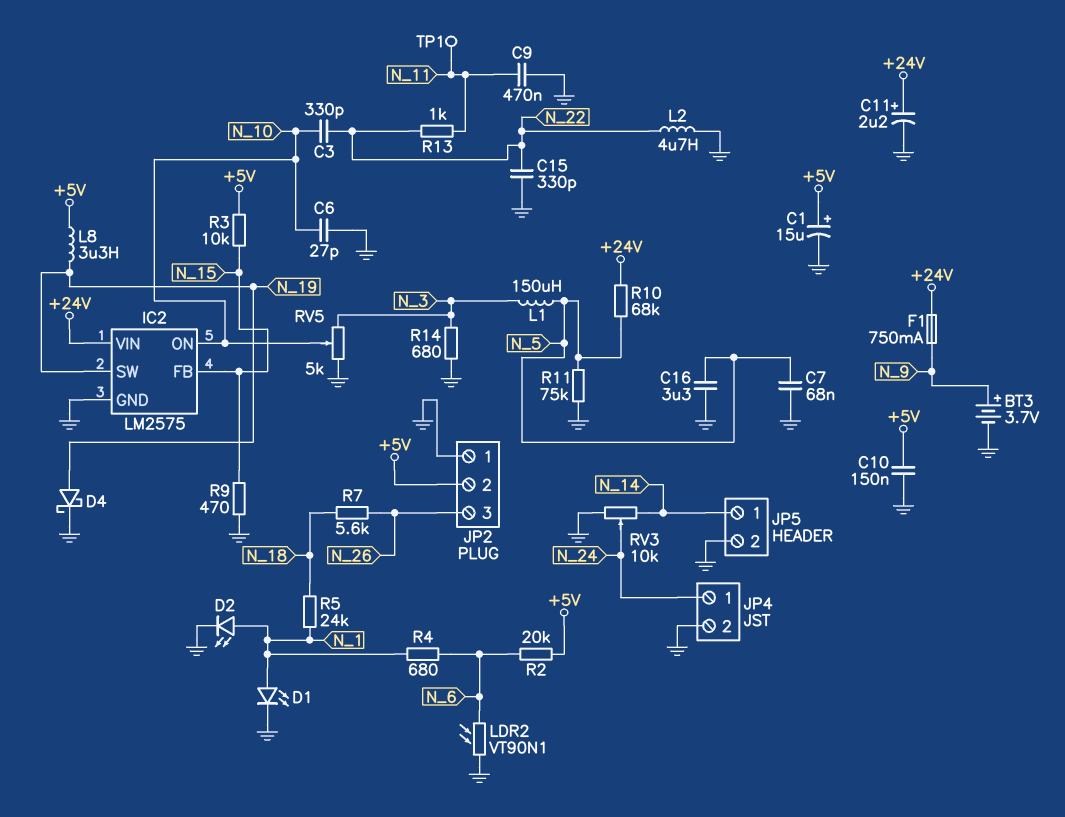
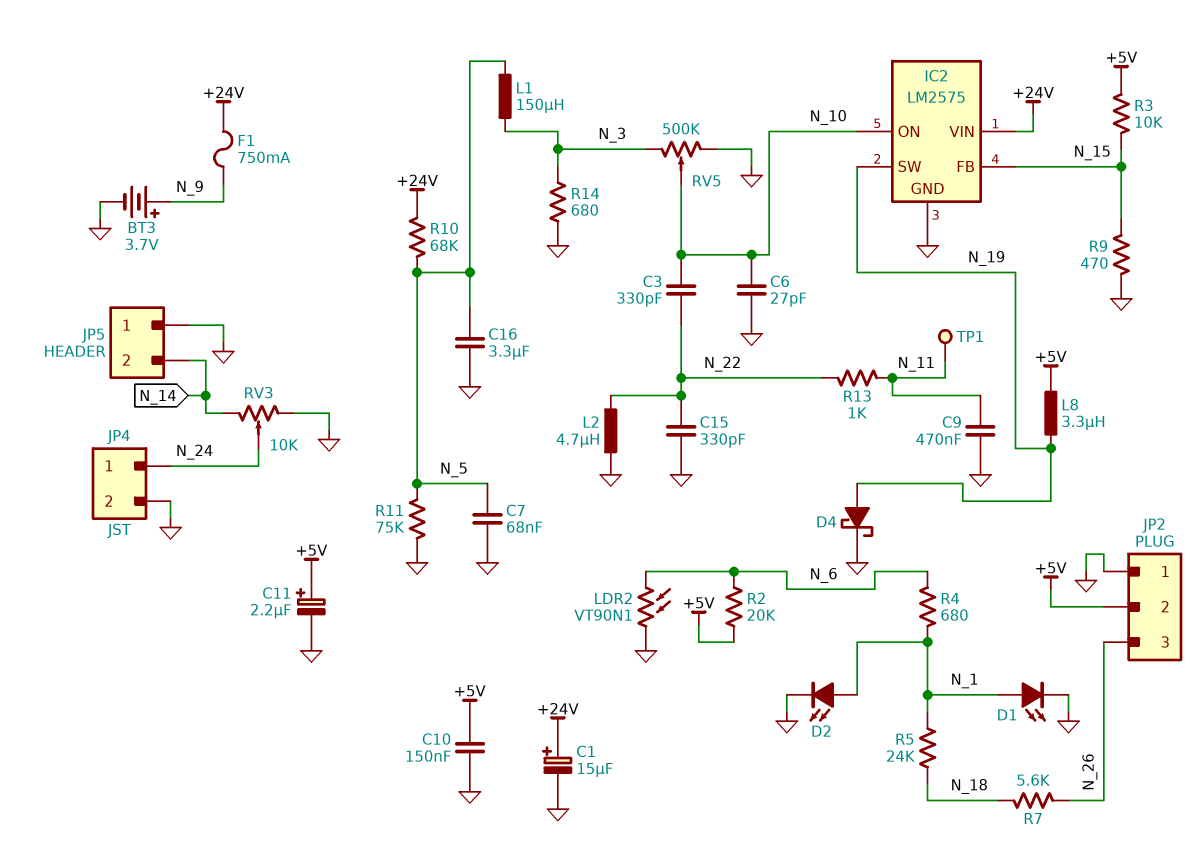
C1: 15uF (plus +5V, minus GND) -> 15uF (plus +24V, minus GND)
C11: 2.2uF (plus +24V, minus GND) -> 2.2uF (plus +5V, minus GND)
JP5 pin 1: N_14 -> GND
JP5 pin 2: GND -> N_14
RV5: 5k (GND, N_3, wiper N_10) -> 500k (GND, N_3, wiper N_10)

